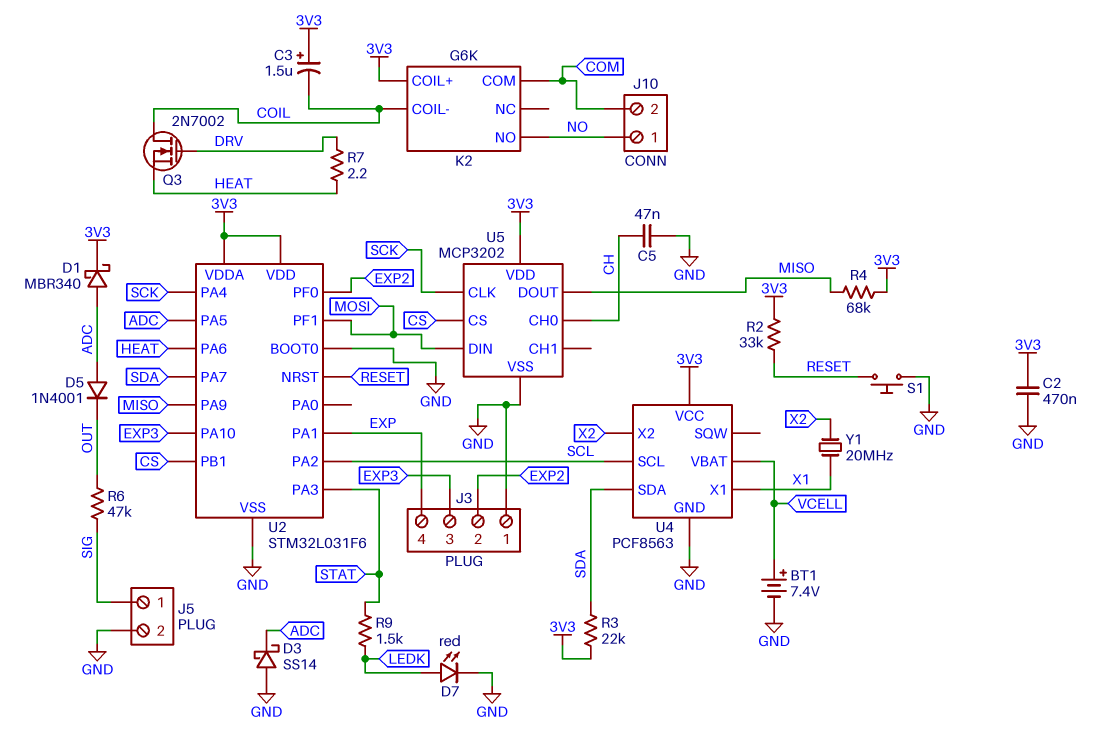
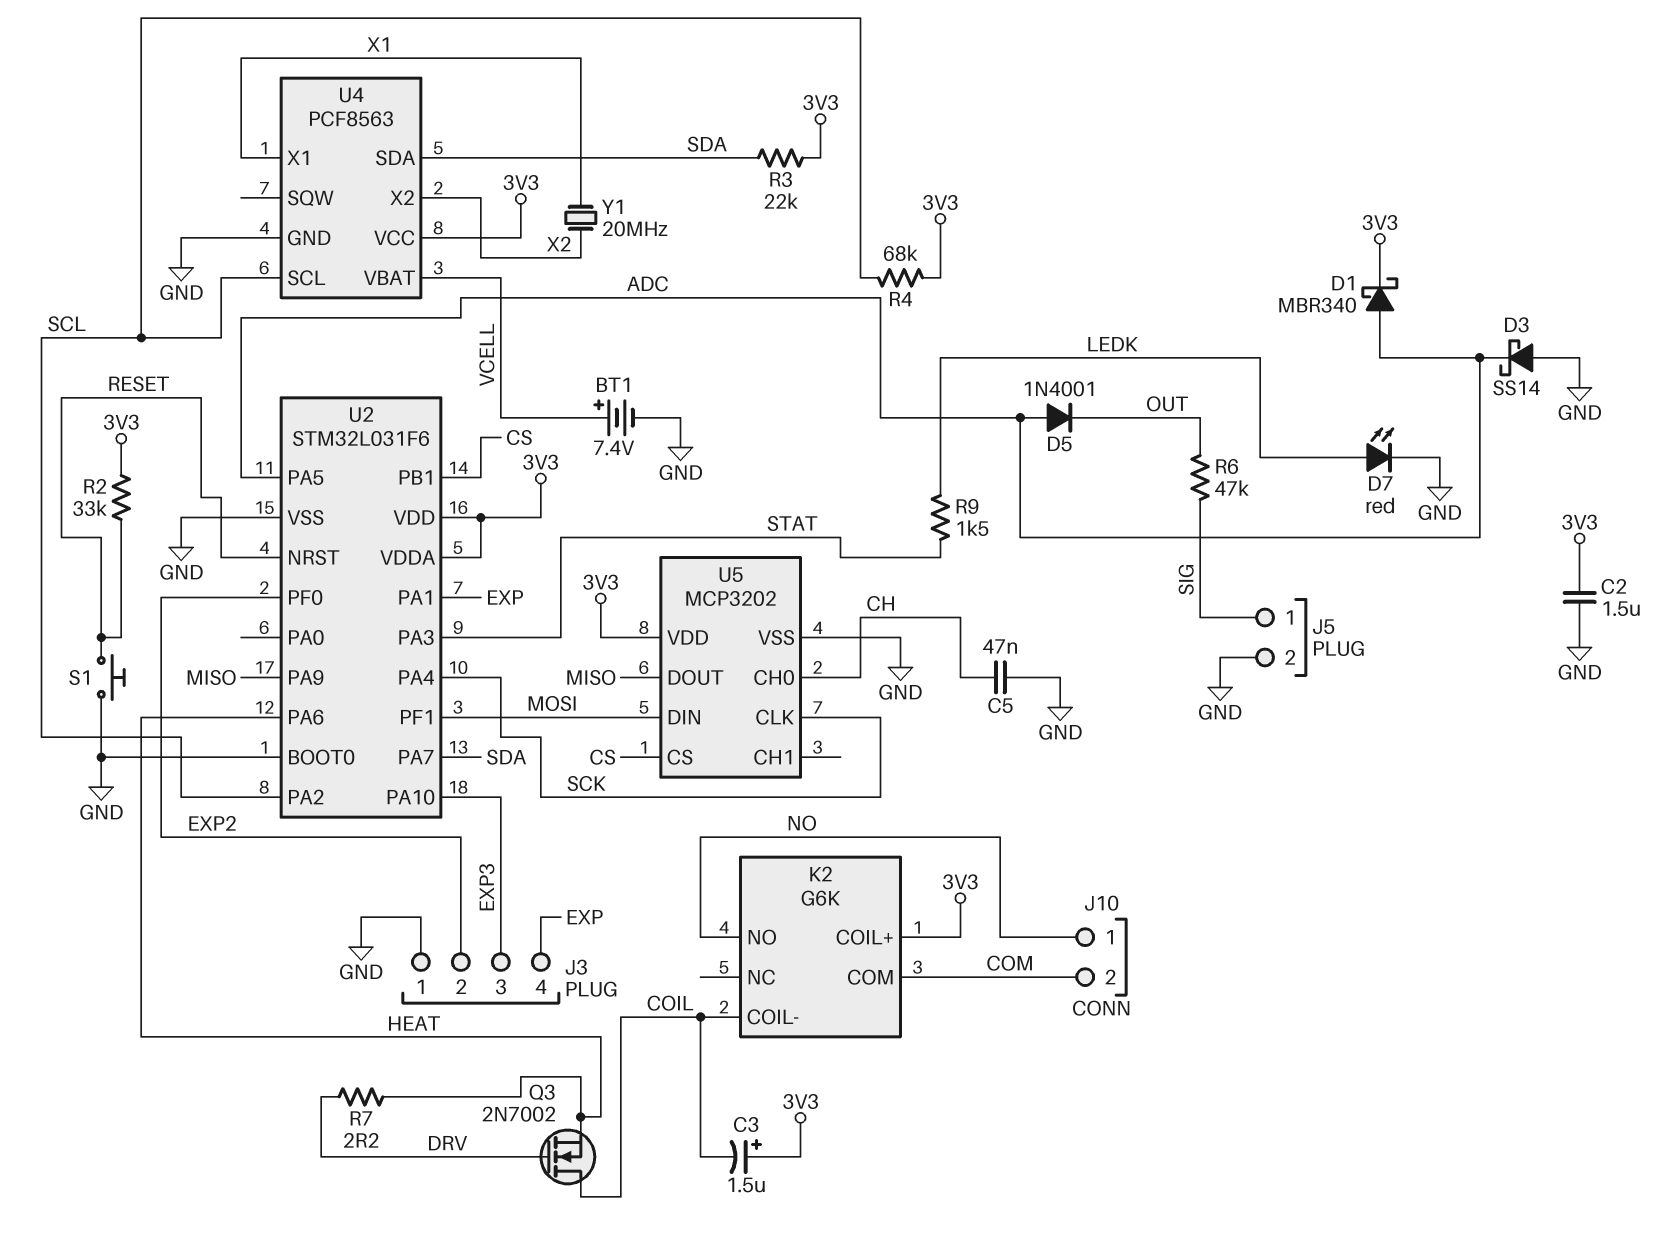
C2: 470nF (3V3, GND) -> 1.5uF (3V3, GND)
R4: 68k (3V3, MISO) -> 68k (3V3, SCL)

